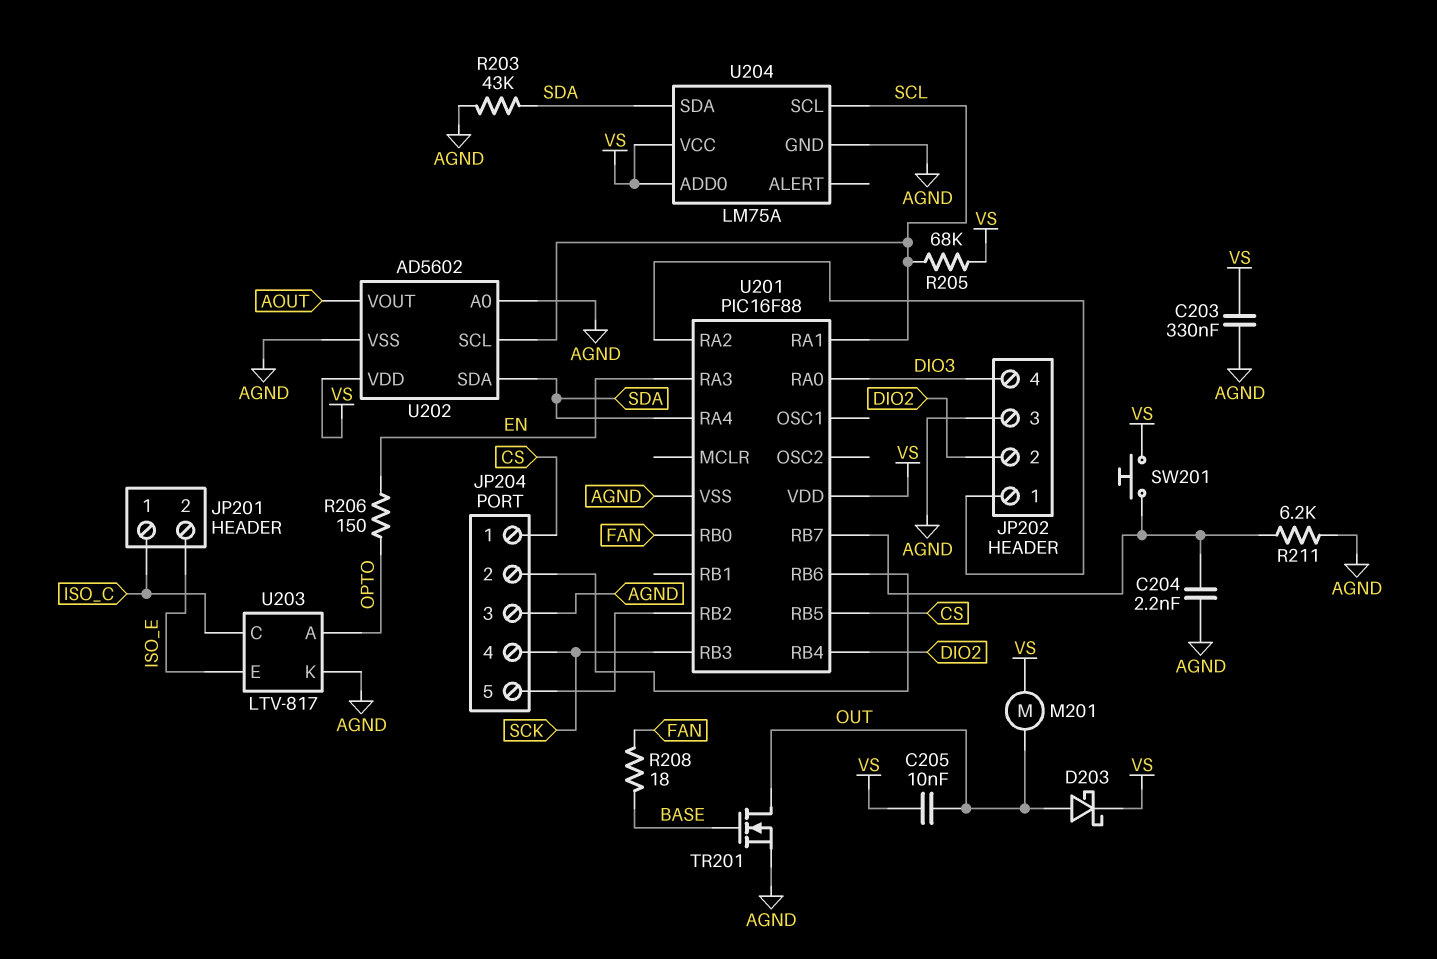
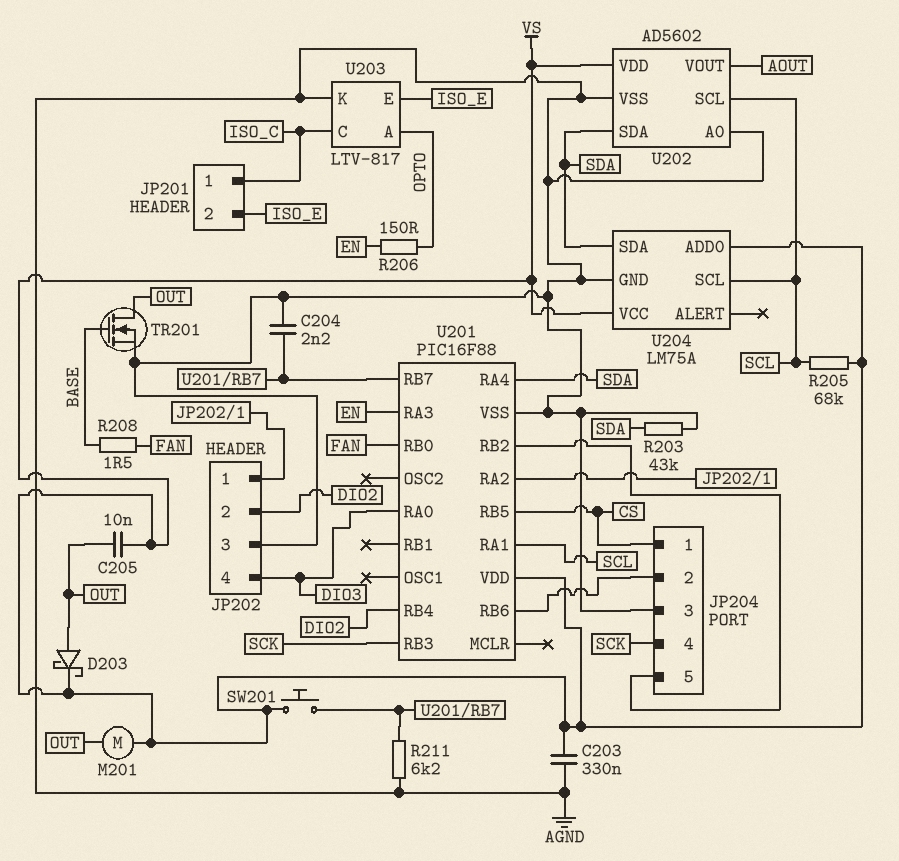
R208: 18 (BASE, FAN) -> 1.5 (BASE, FAN)

